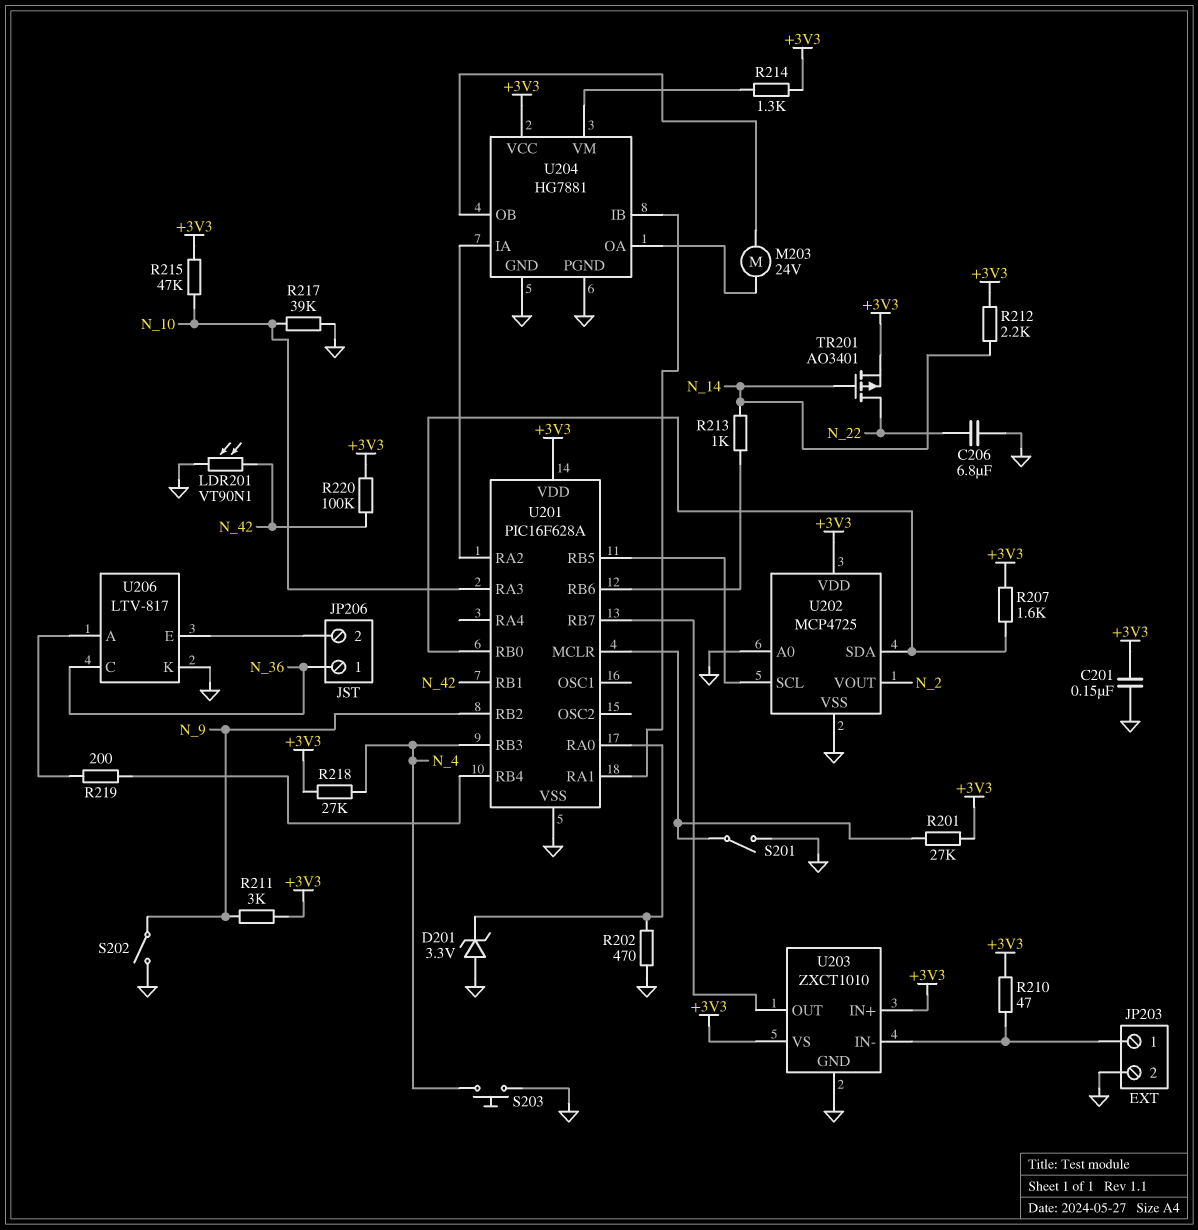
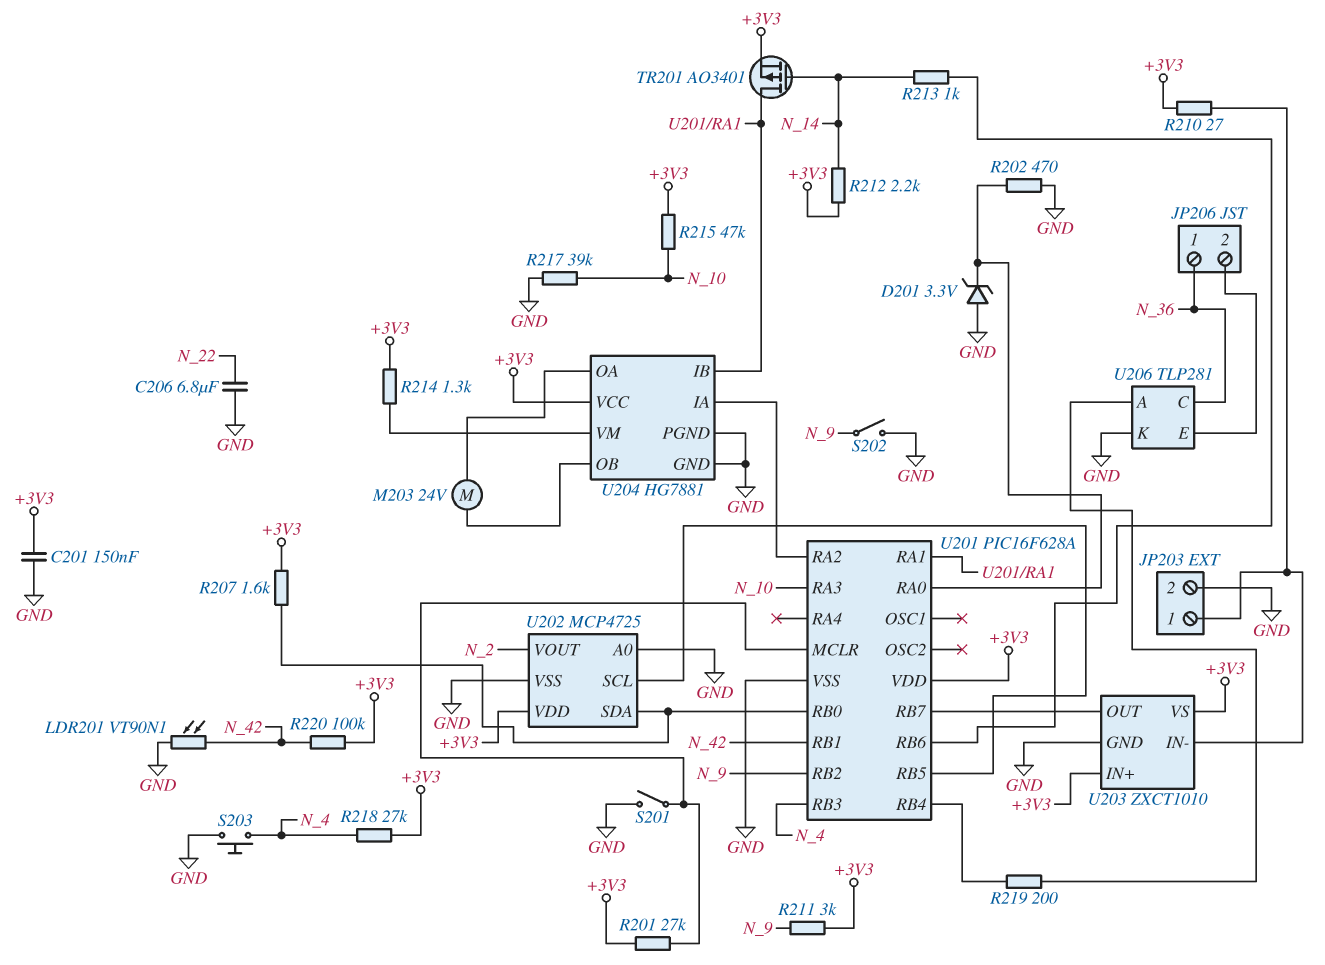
R210: 47 (+3V3, JP203/1) -> 27 (+3V3, JP203/1)
TR201: PMOS AO3401 (G N_14, D N_22, S +3V3) -> PMOS AO3401 (G N_14, D U201/RA1, S +3V3)
U206: LTV-817 -> TLP281

